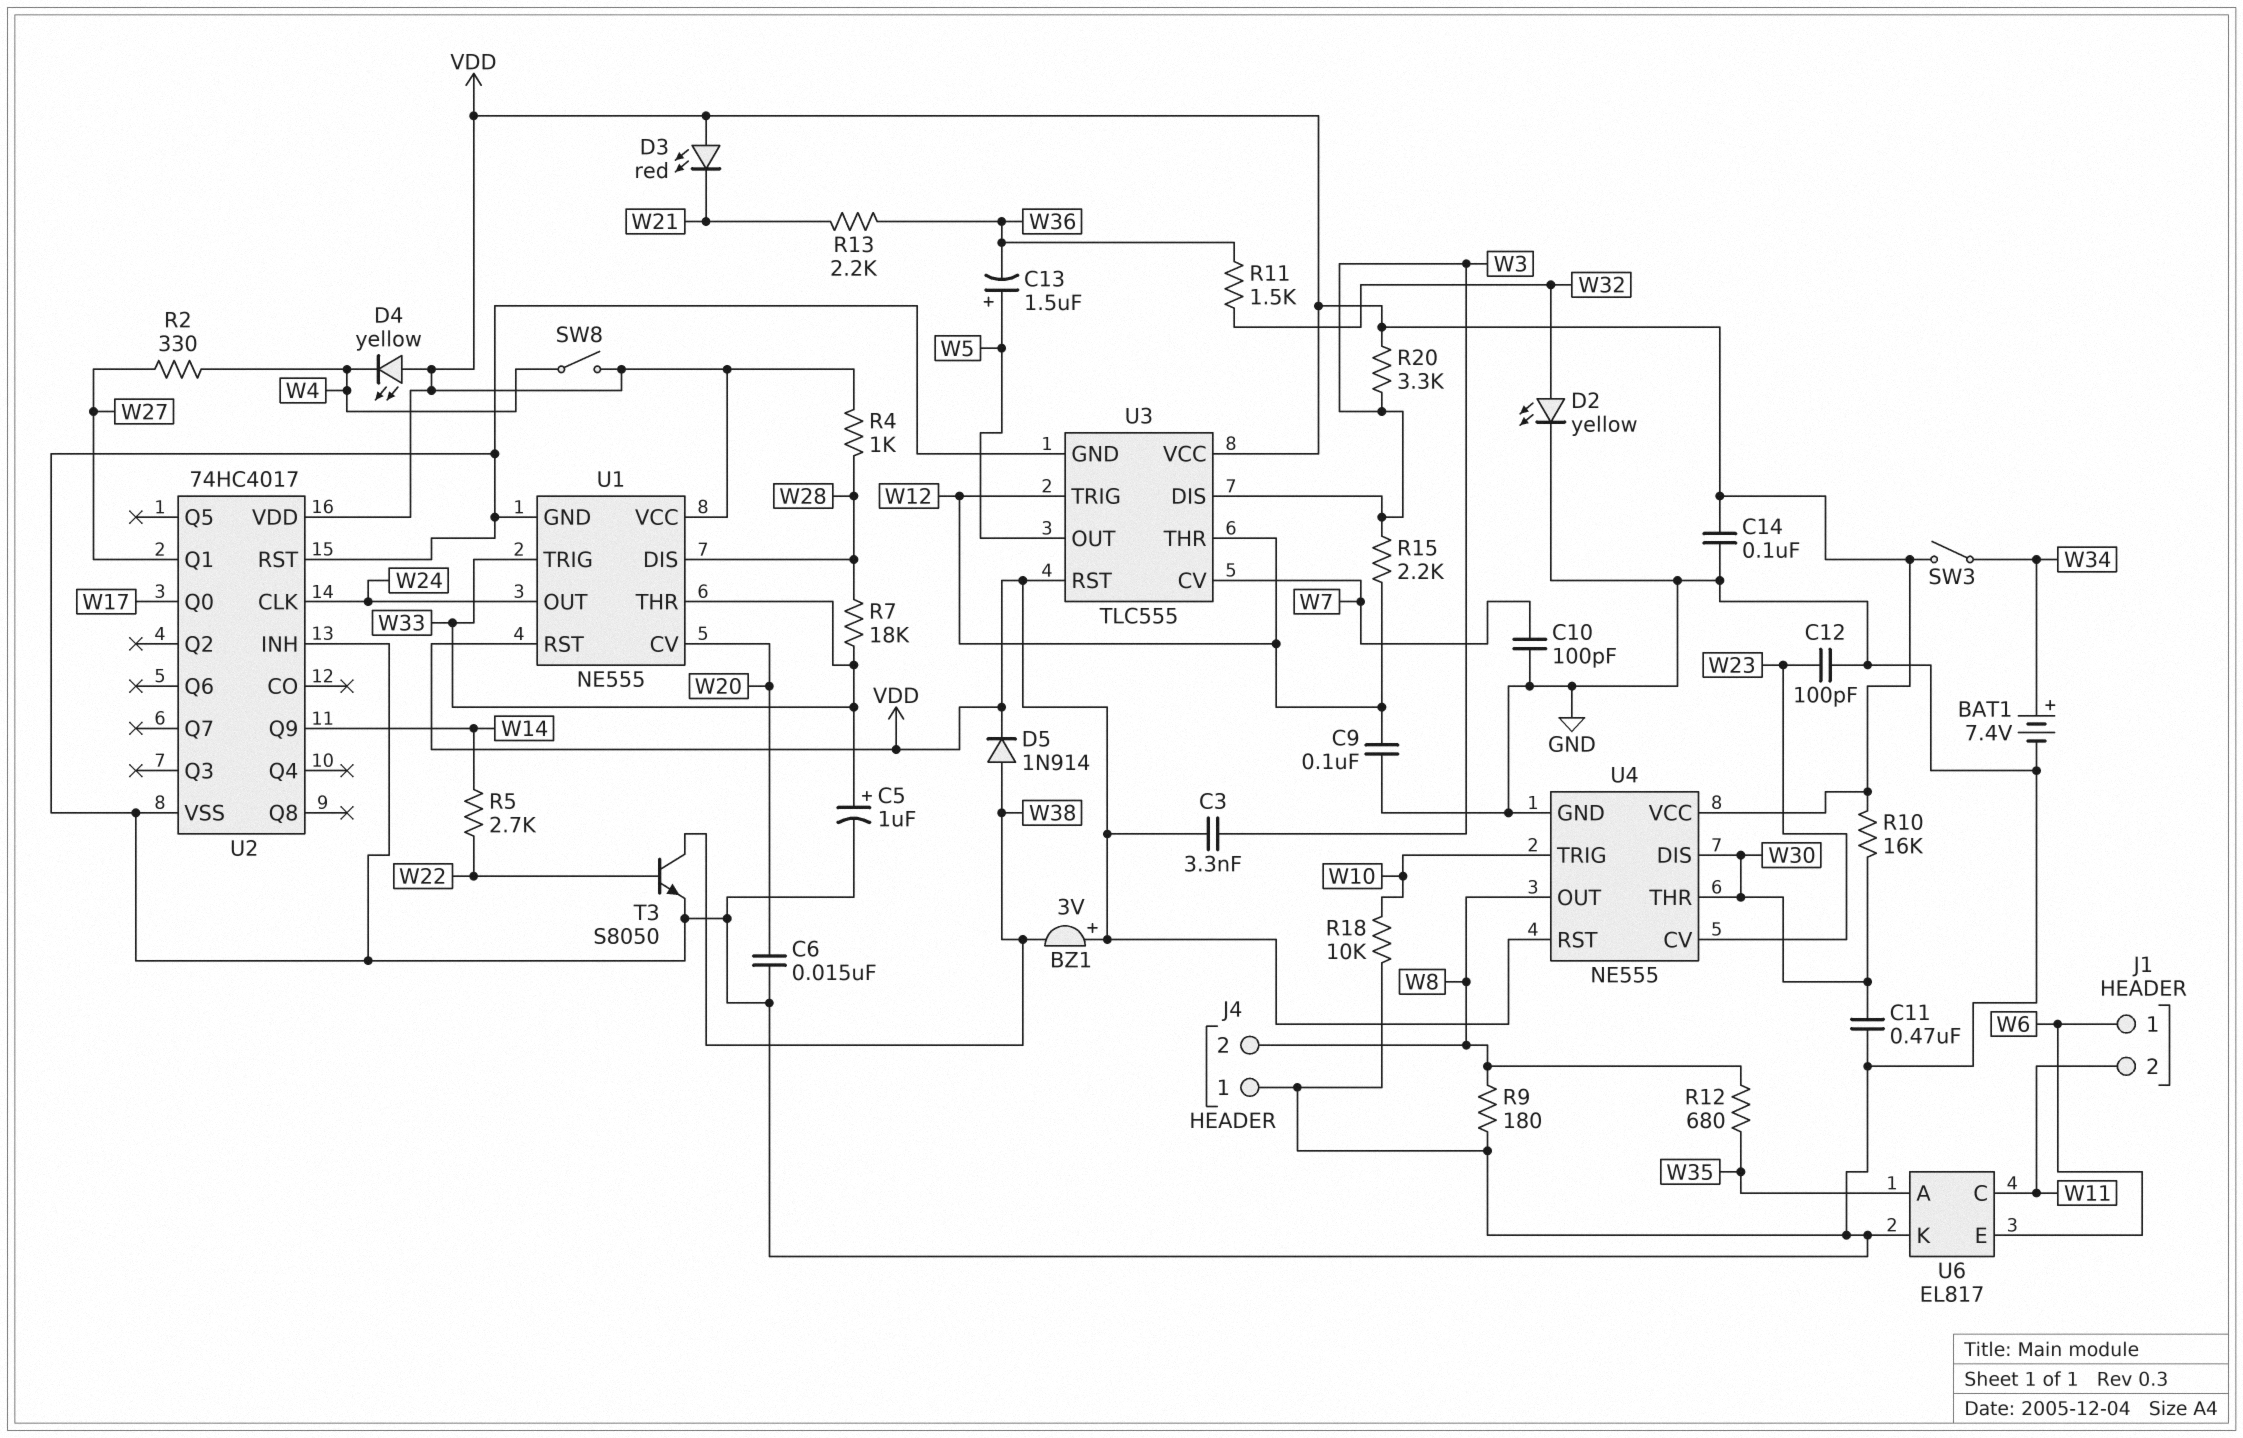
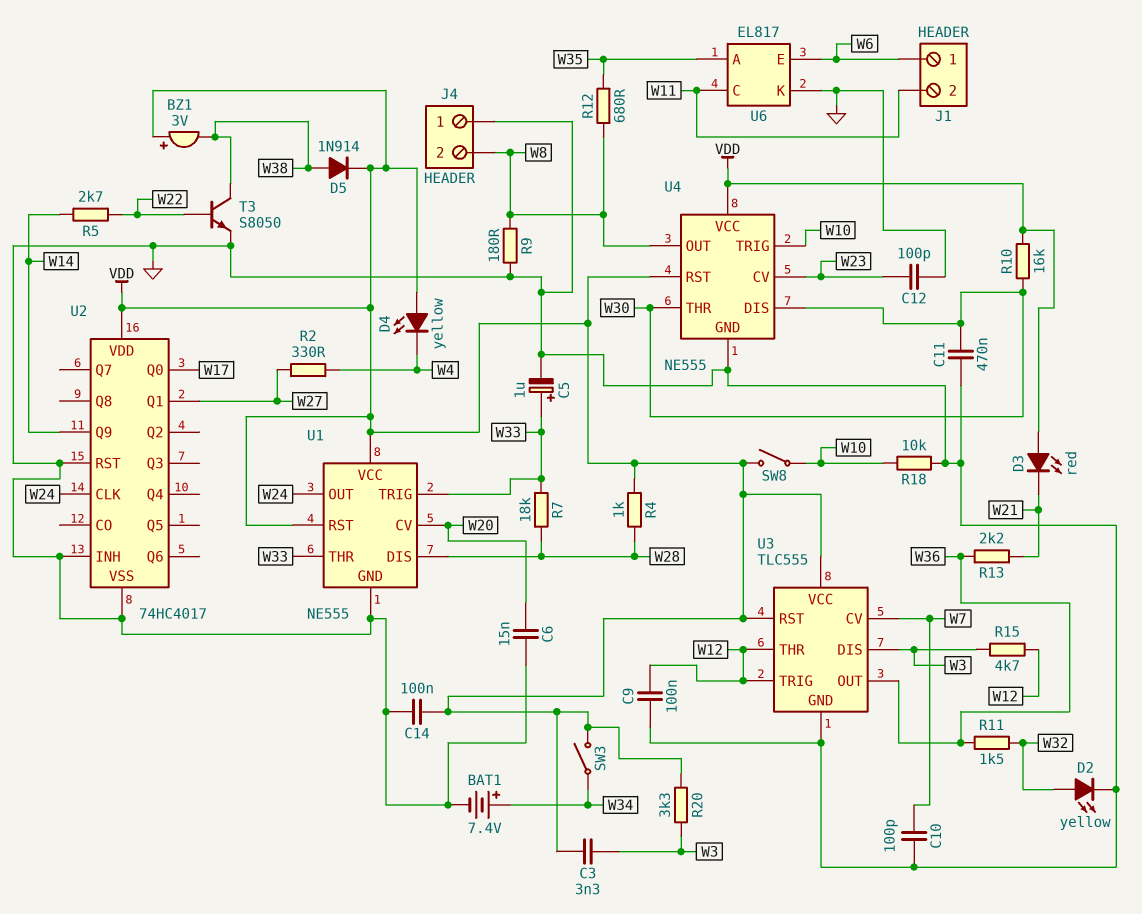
C13: 1.5uF (plus W5, minus W36) -> none
R15: 2.2k (W3, W12) -> 4.7k (W3, W12)
SW8: switch (VDD, W4) -> switch (VDD, W10)
U3 pin OUT: W5 -> W36

